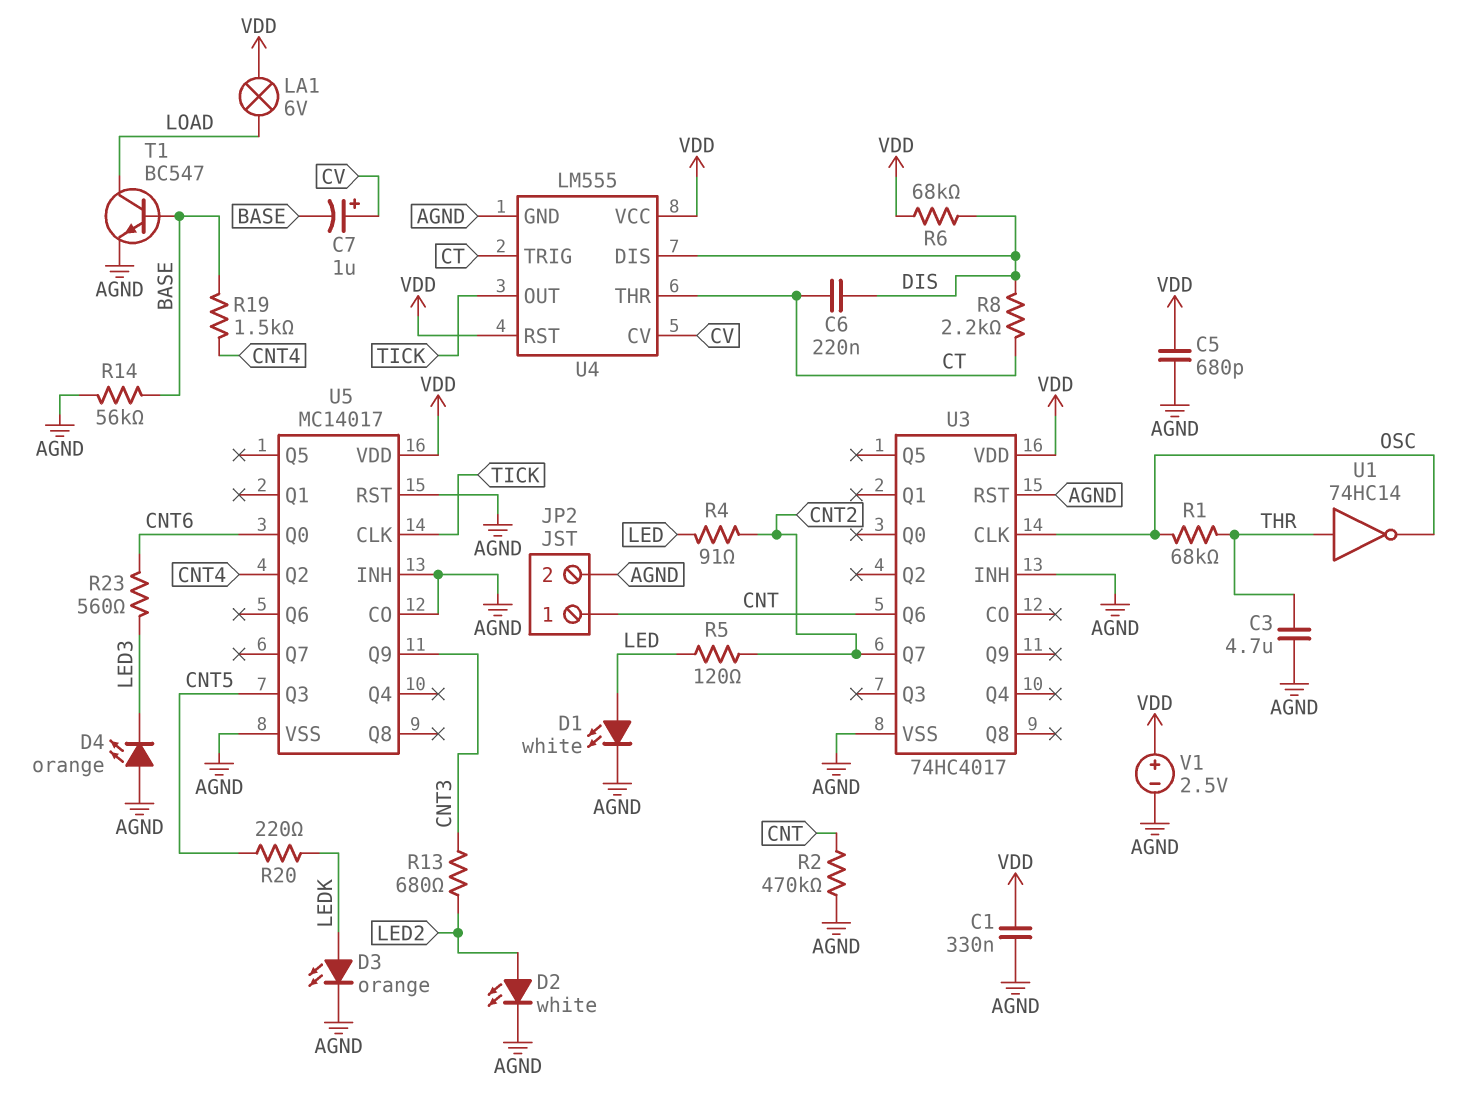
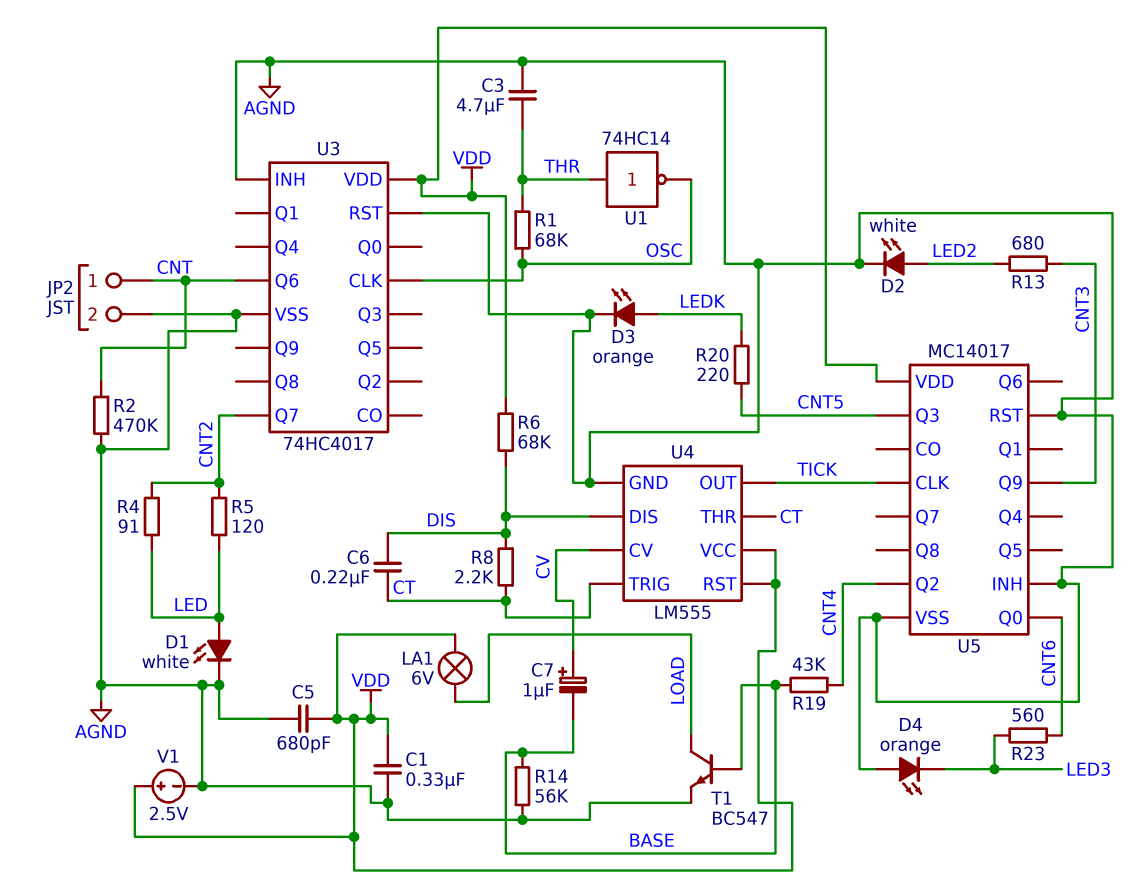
R19: 1.5k (BASE, CNT4) -> 43k (BASE, CNT4)
U5 pin CO: AGND -> none

